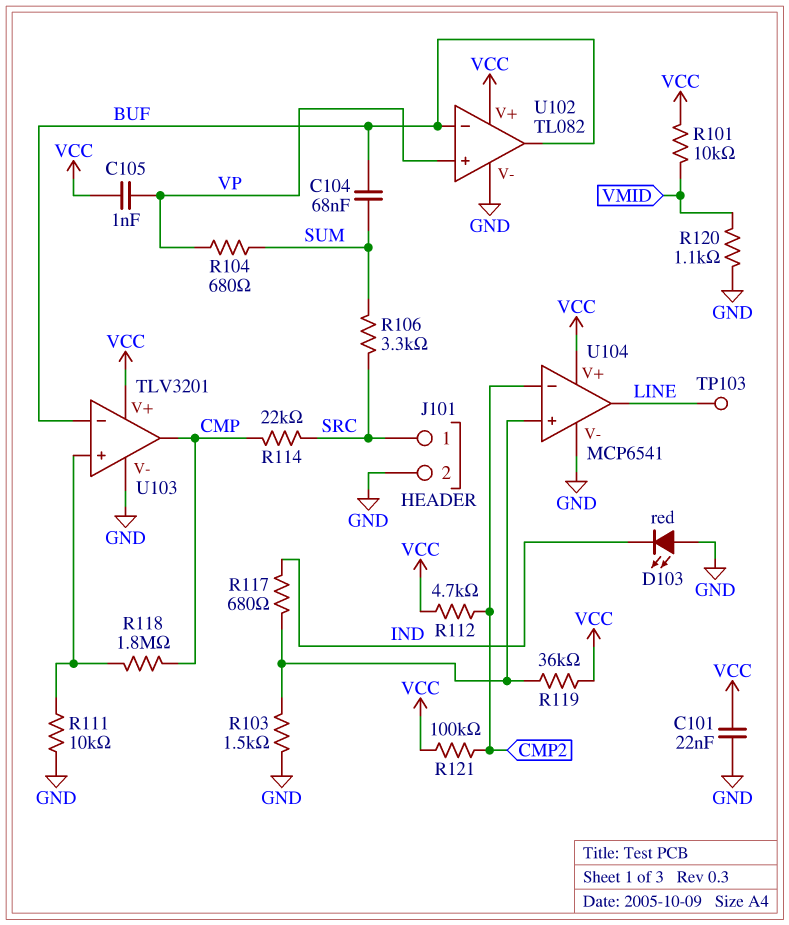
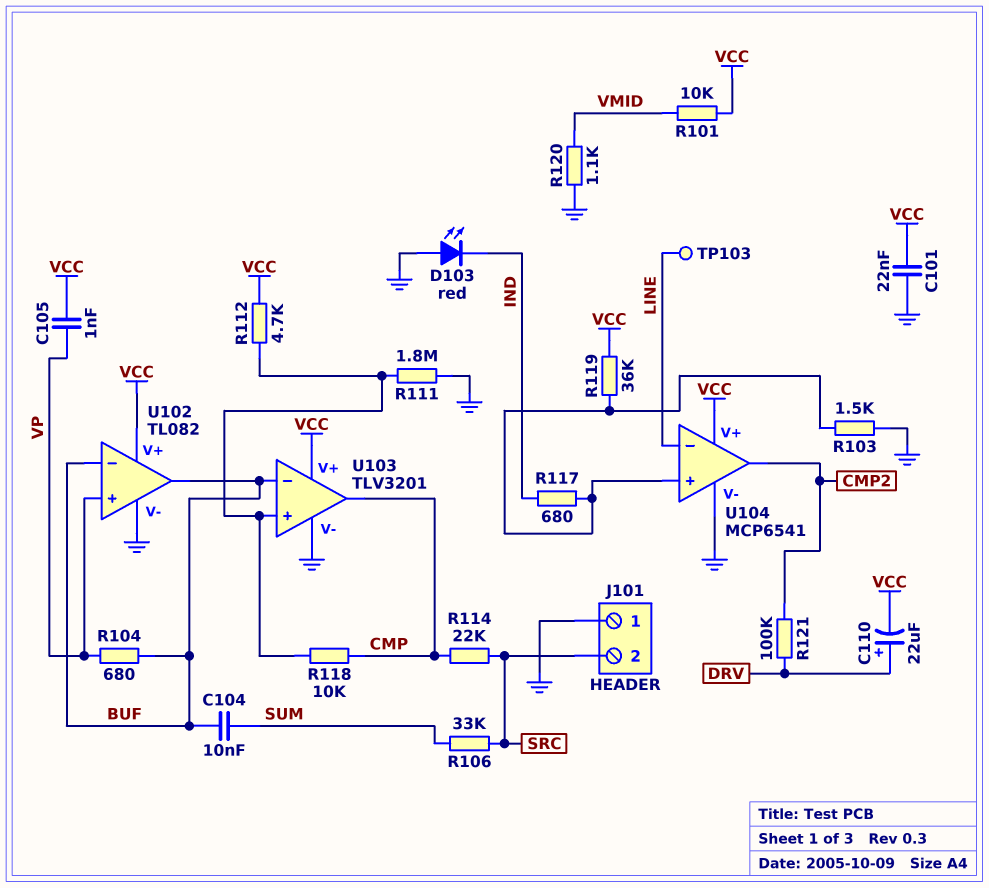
C104: 68nF (BUF, SUM) -> 10nF (BUF, SUM)
C110: none -> 22uF (plus DRV, minus VCC)
J101 pin 1: SRC -> GND
J101 pin 2: GND -> SRC
R104: 680 (SUM, VP) -> 680 (BUF, VP)
R106: 3.3k (SRC, SUM) -> 33k (SRC, SUM)
R111: 10k (GND, U103/in+) -> 1.8M (GND, U103/in+)
R112: 4.7k (CMP2, VCC) -> 4.7k (U103/in+, VCC)
R118: 1.8M (CMP, U103/in+) -> 10k (CMP, U103/in+)
R121: 100k (CMP2, VCC) -> 100k (CMP2, DRV)
U104 pin in-: CMP2 -> LINE
U104 pin out: LINE -> CMP2

